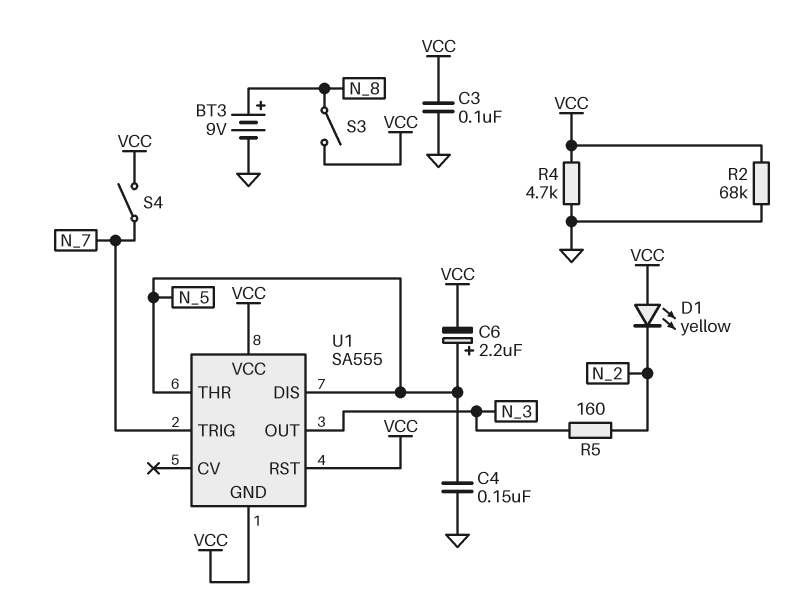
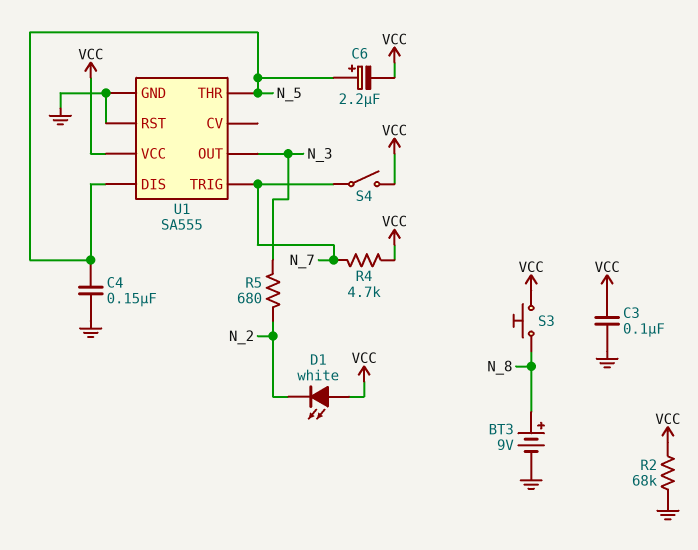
D1: LED yellow (A VCC, K N_2) -> LED white (A VCC, K N_2)
R4: 4.7k (GND, VCC) -> 4.7k (N_7, VCC)
R5: 160 (N_2, N_3) -> 680 (N_2, N_3)
S3: switch (N_8, VCC) -> button (N_8, VCC)
U1 pin GND: VCC -> GND
U1 pin RST: VCC -> GND

